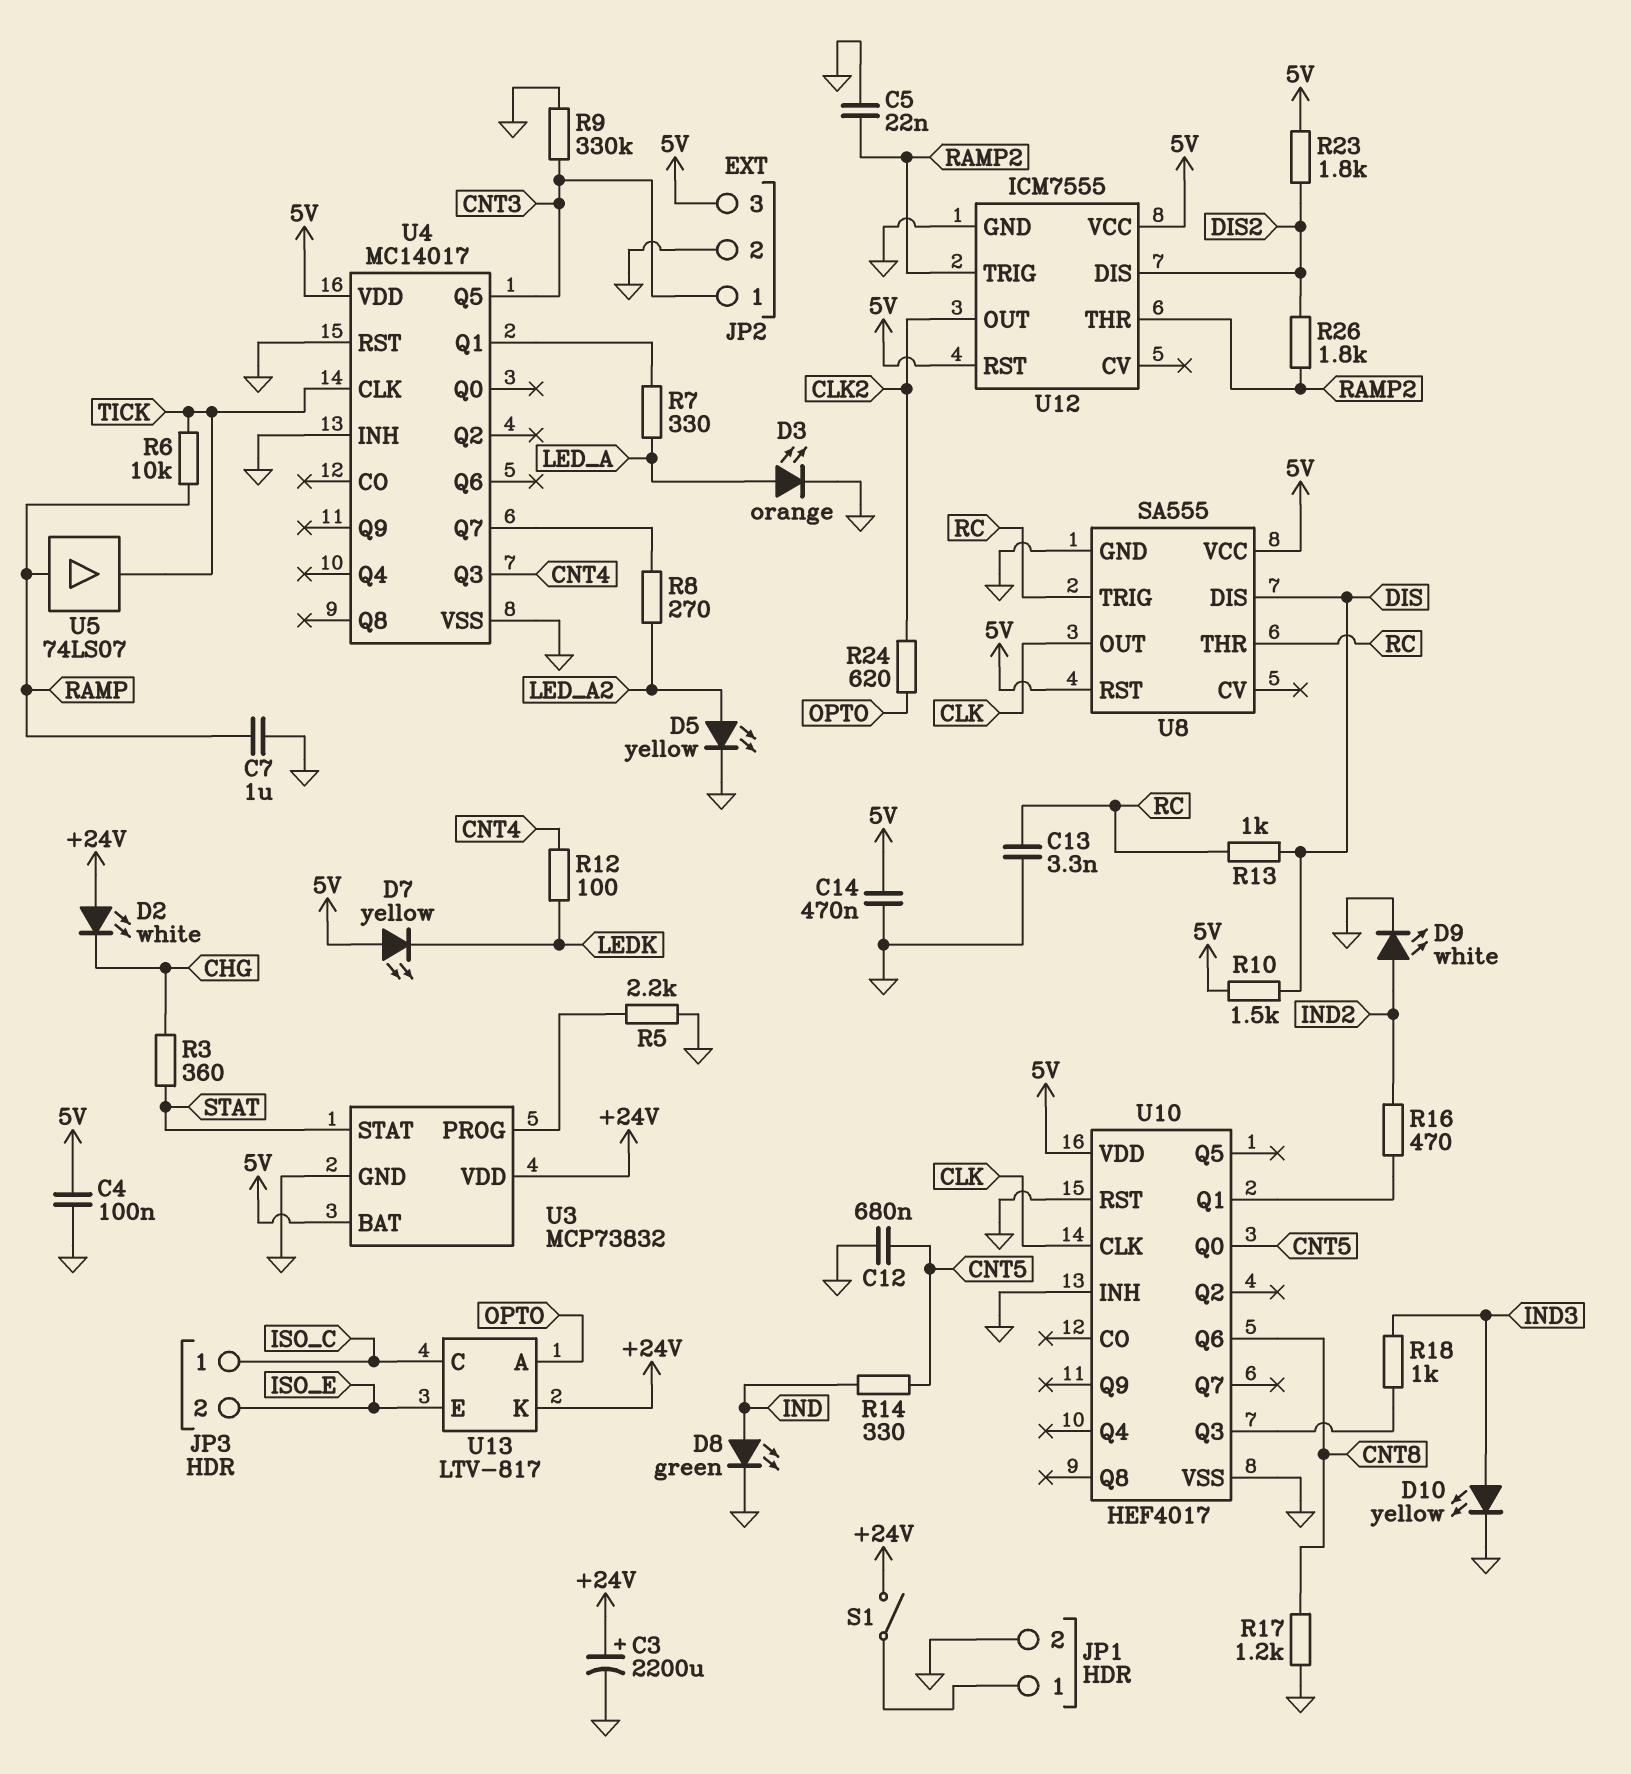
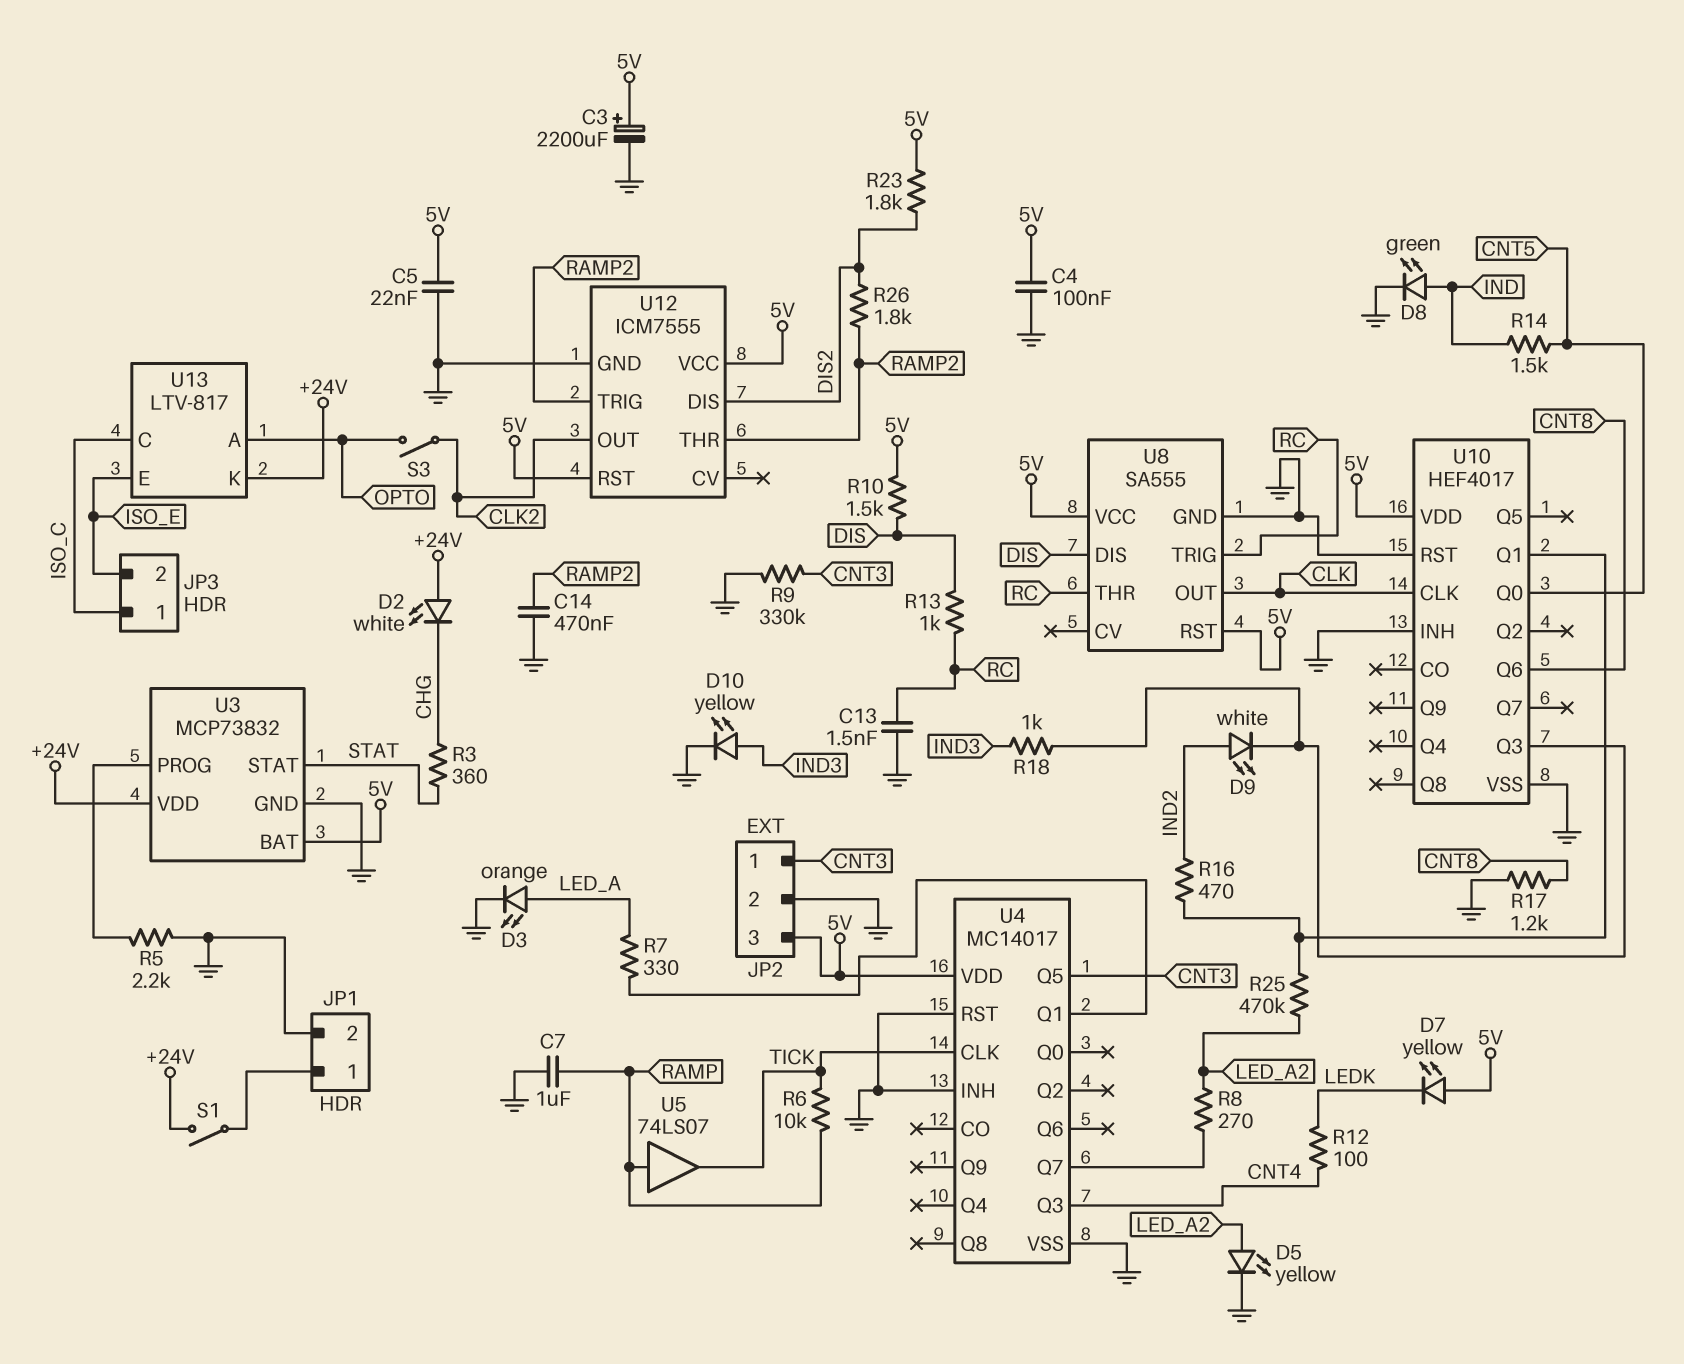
C3: 2200uF (plus +24V, minus GND) -> 2200uF (plus 5V, minus GND)
C5: 22nF (GND, RAMP2) -> 22nF (5V, GND)
C12: 680nF (CNT5, GND) -> none
C13: 3.3nF (GND, RC) -> 1.5nF (GND, RC)
C14: 470nF (5V, GND) -> 470nF (GND, RAMP2)
D9: LED white (A IND2, K GND) -> LED white (A IND2, K U10/Q3)
R14: 330 (CNT5, IND) -> 1.5k (CNT5, IND)
R24: 620 (CLK2, OPTO) -> none
R25: none -> 470k (LED_A2, U10/Q1)
S3: none -> switch (CLK2, OPTO)

